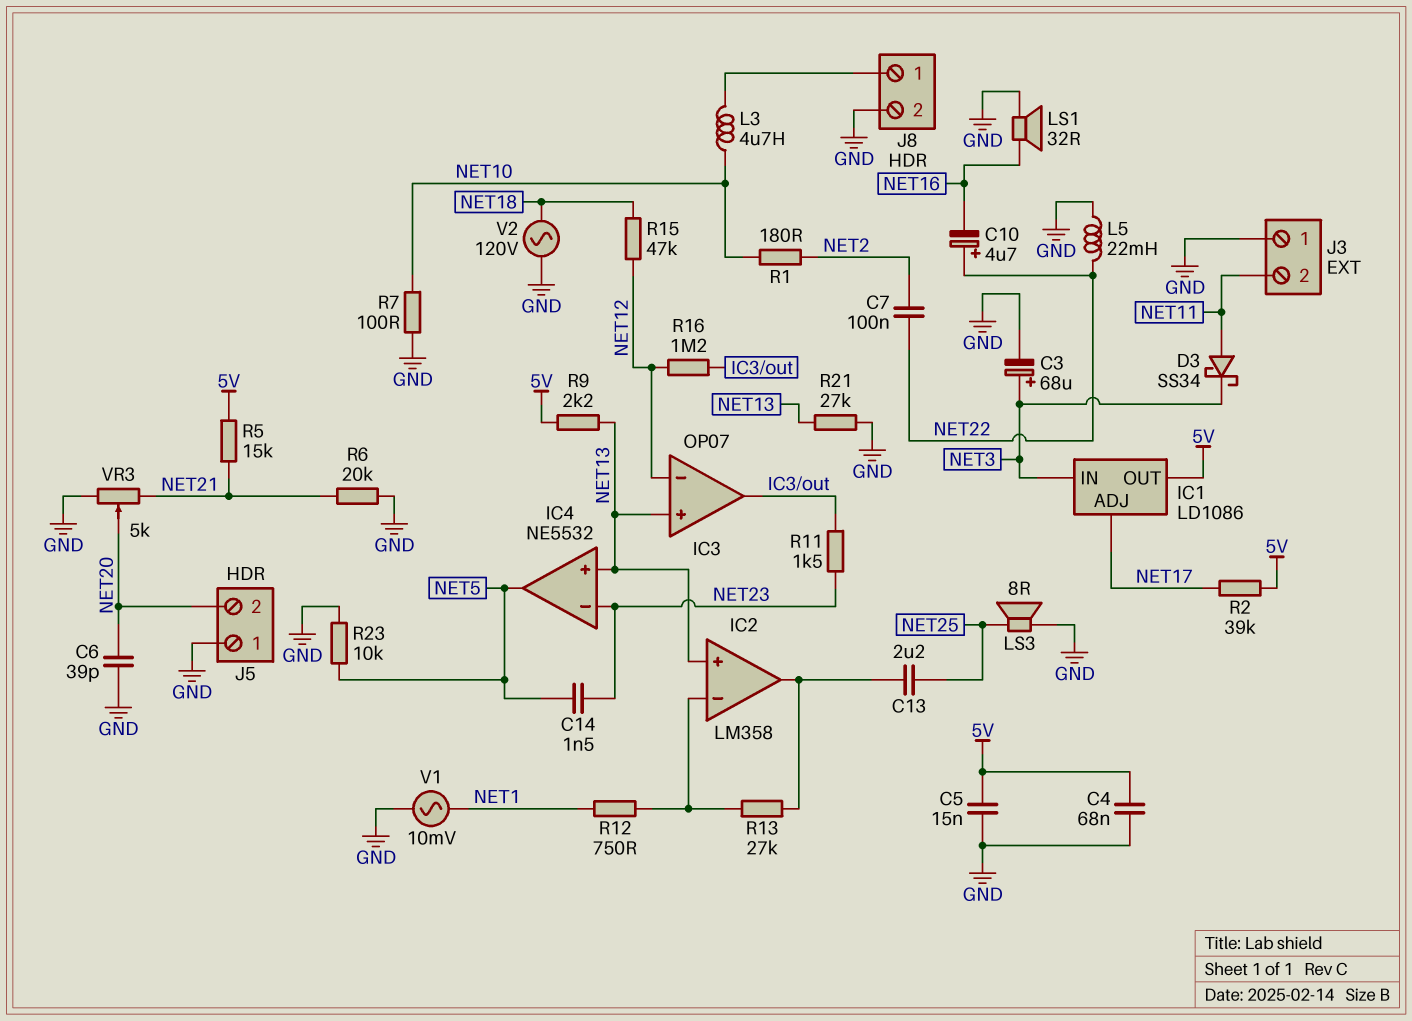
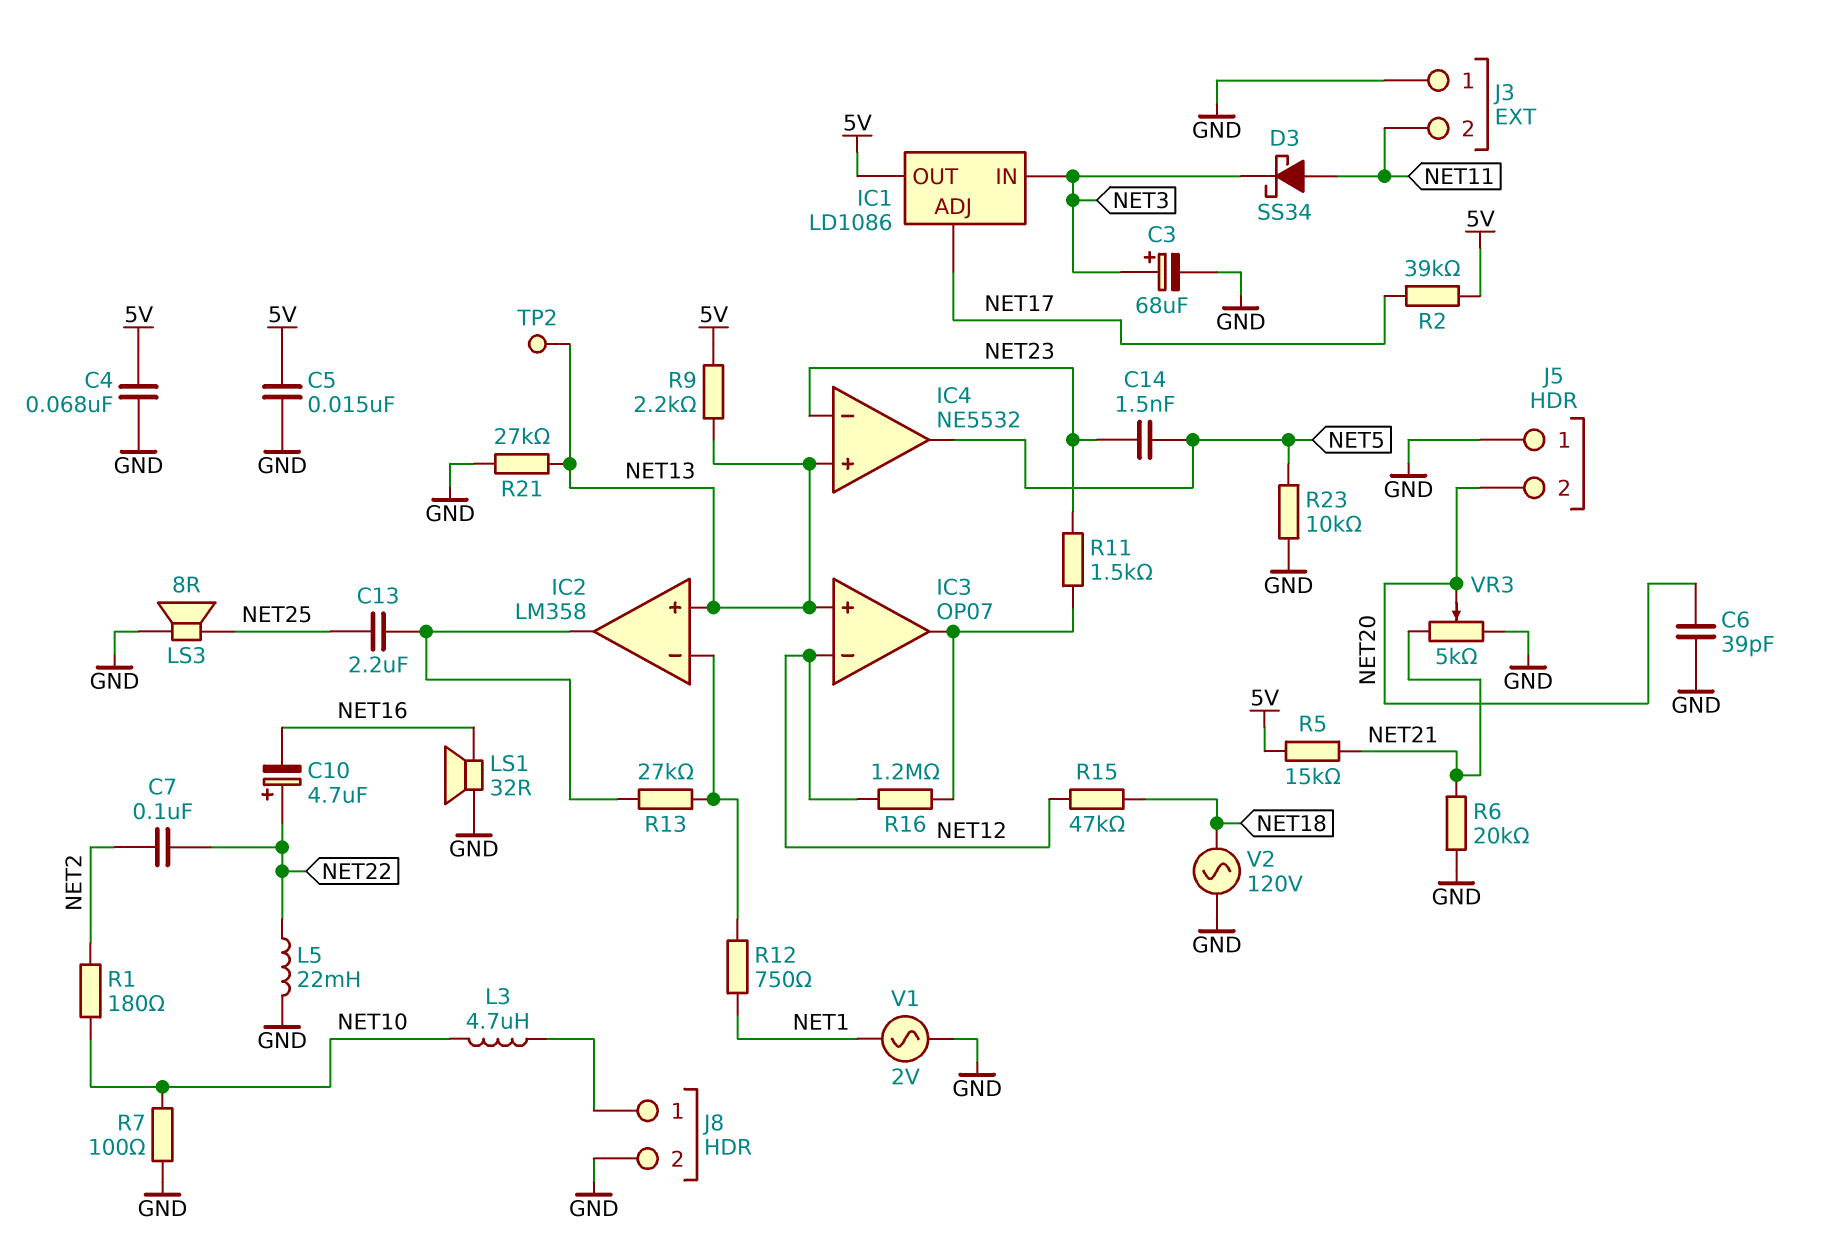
TP2: none -> test point (NET13)
V1: AC 10mV (GND, NET1) -> AC 2V (GND, NET1)

